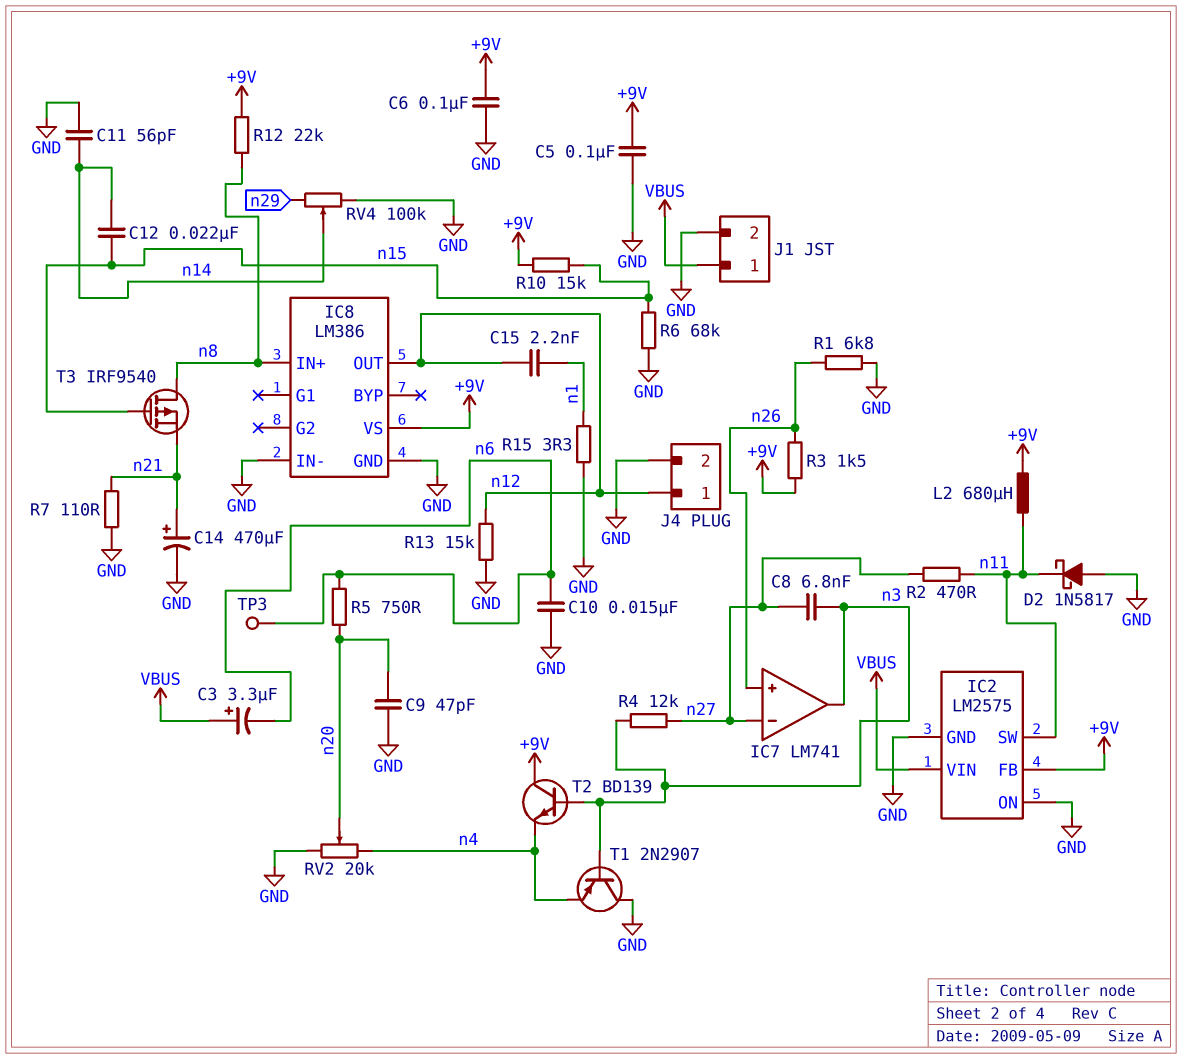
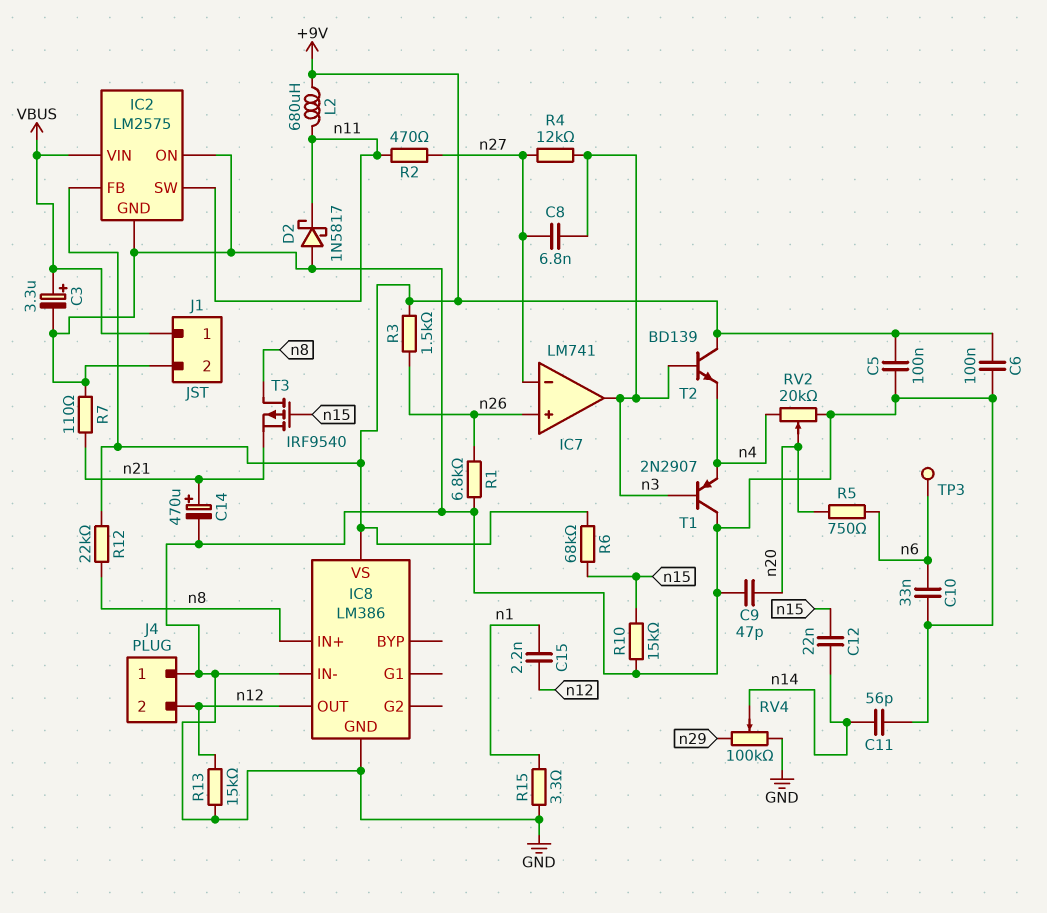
C3: 3.3uF (plus VBUS, minus n6) -> 3.3uF (plus VBUS, minus GND)
C10: 15nF (GND, n6) -> 33nF (GND, n6)
J4 pin 1: n12 -> GND
J4 pin 2: GND -> n12
R6: 68k (GND, n15) -> 68k (+9V, n15)
R10: 15k (+9V, n15) -> 15k (GND, n15)

